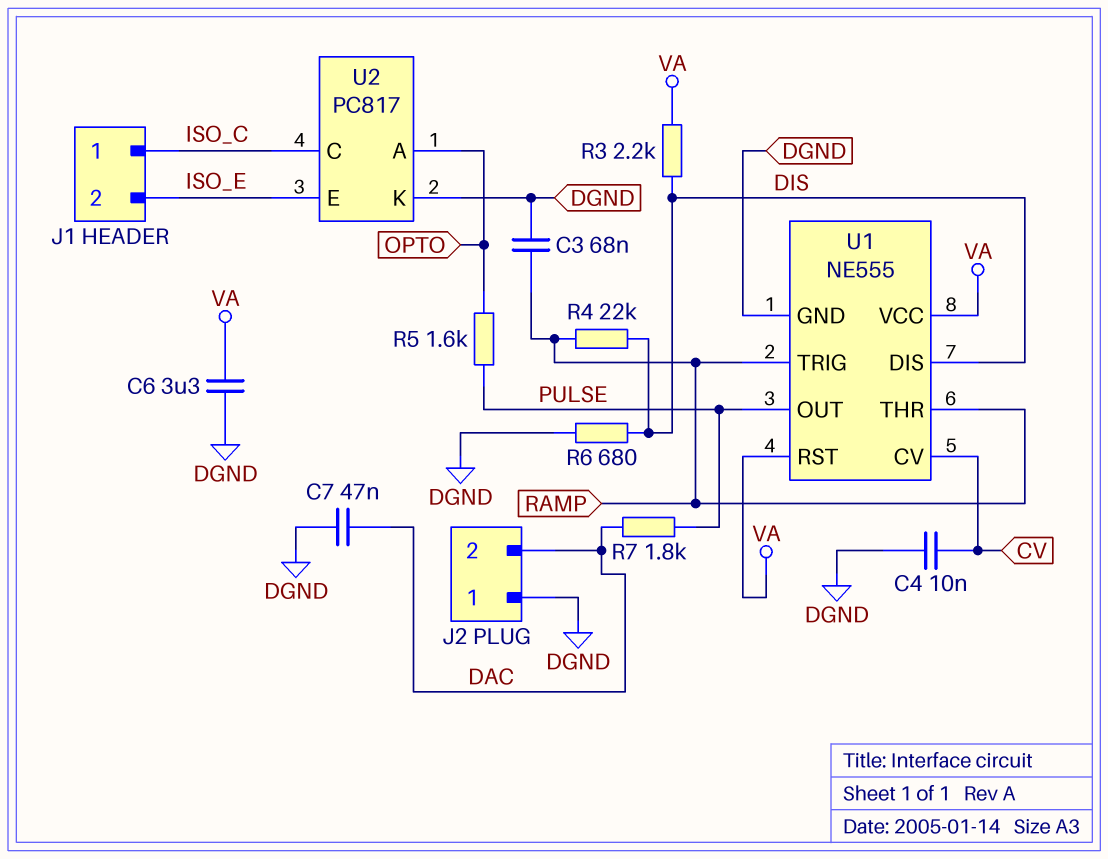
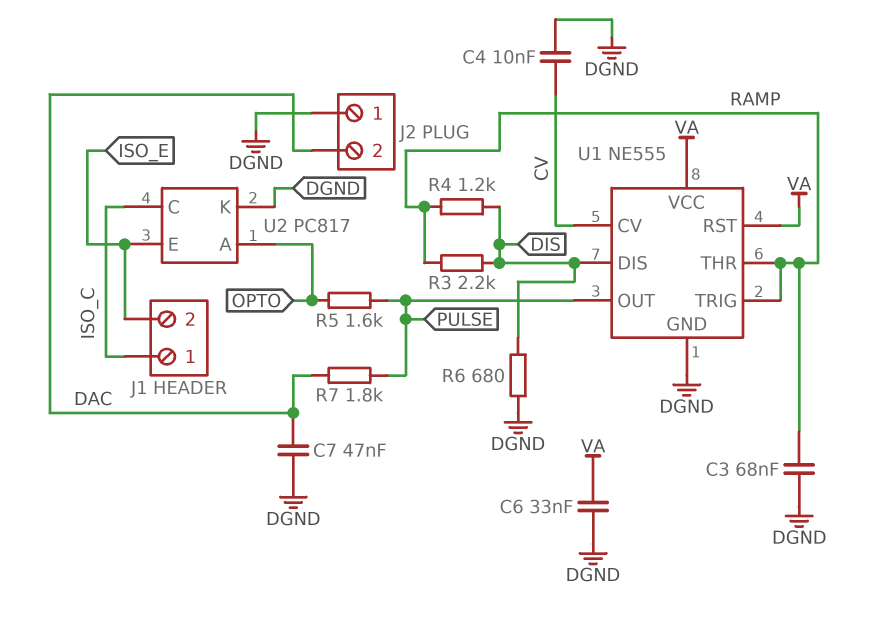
C6: 3.3uF (DGND, VA) -> 33nF (DGND, VA)
R3: 2.2k (DIS, VA) -> 2.2k (DIS, RAMP)
R4: 22k (DIS, RAMP) -> 1.2k (DIS, RAMP)

